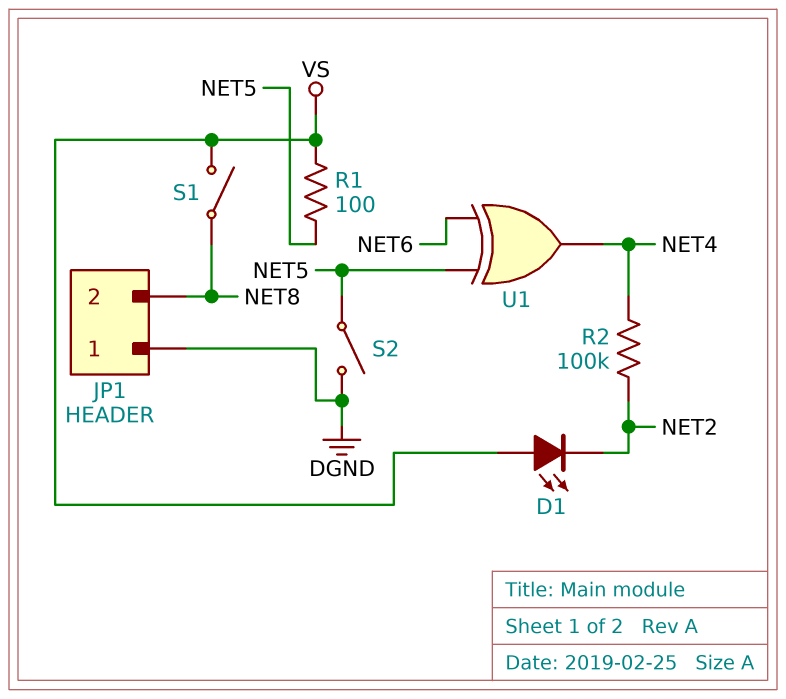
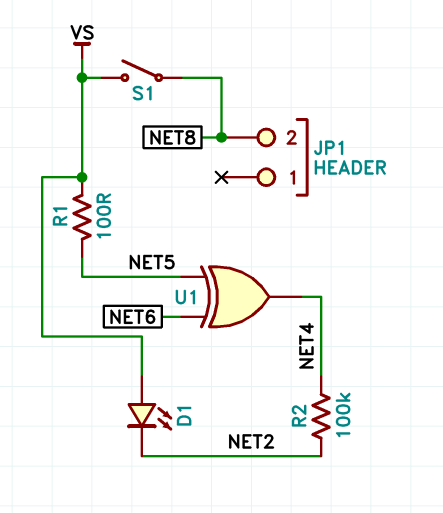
JP1 pin 1: DGND -> none
S2: switch (DGND, NET5) -> none

